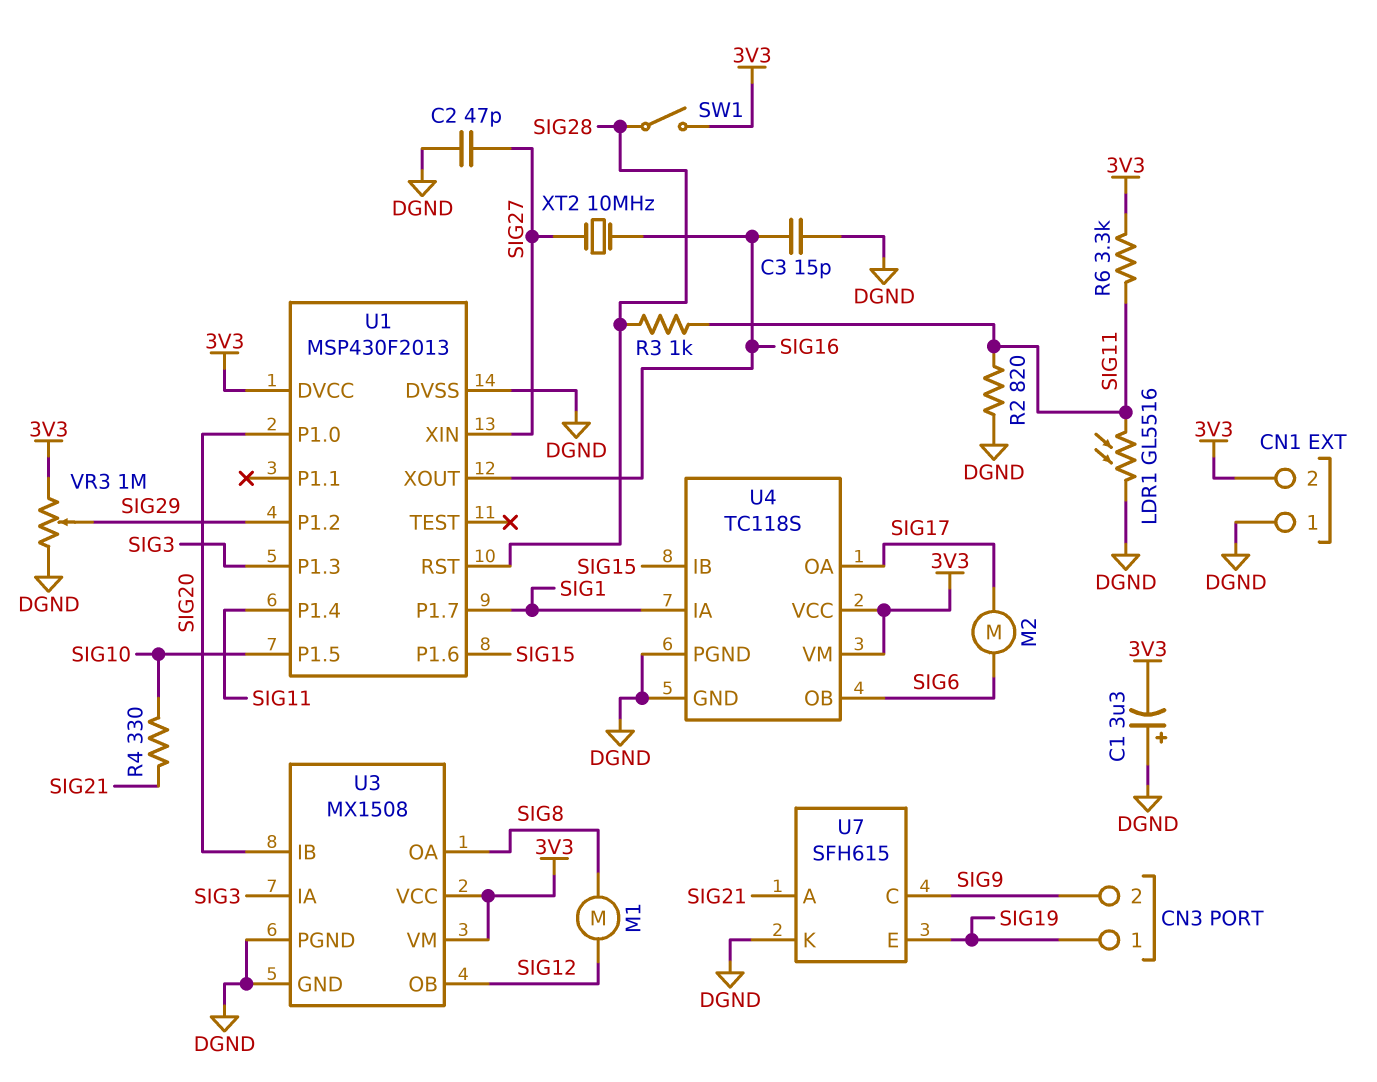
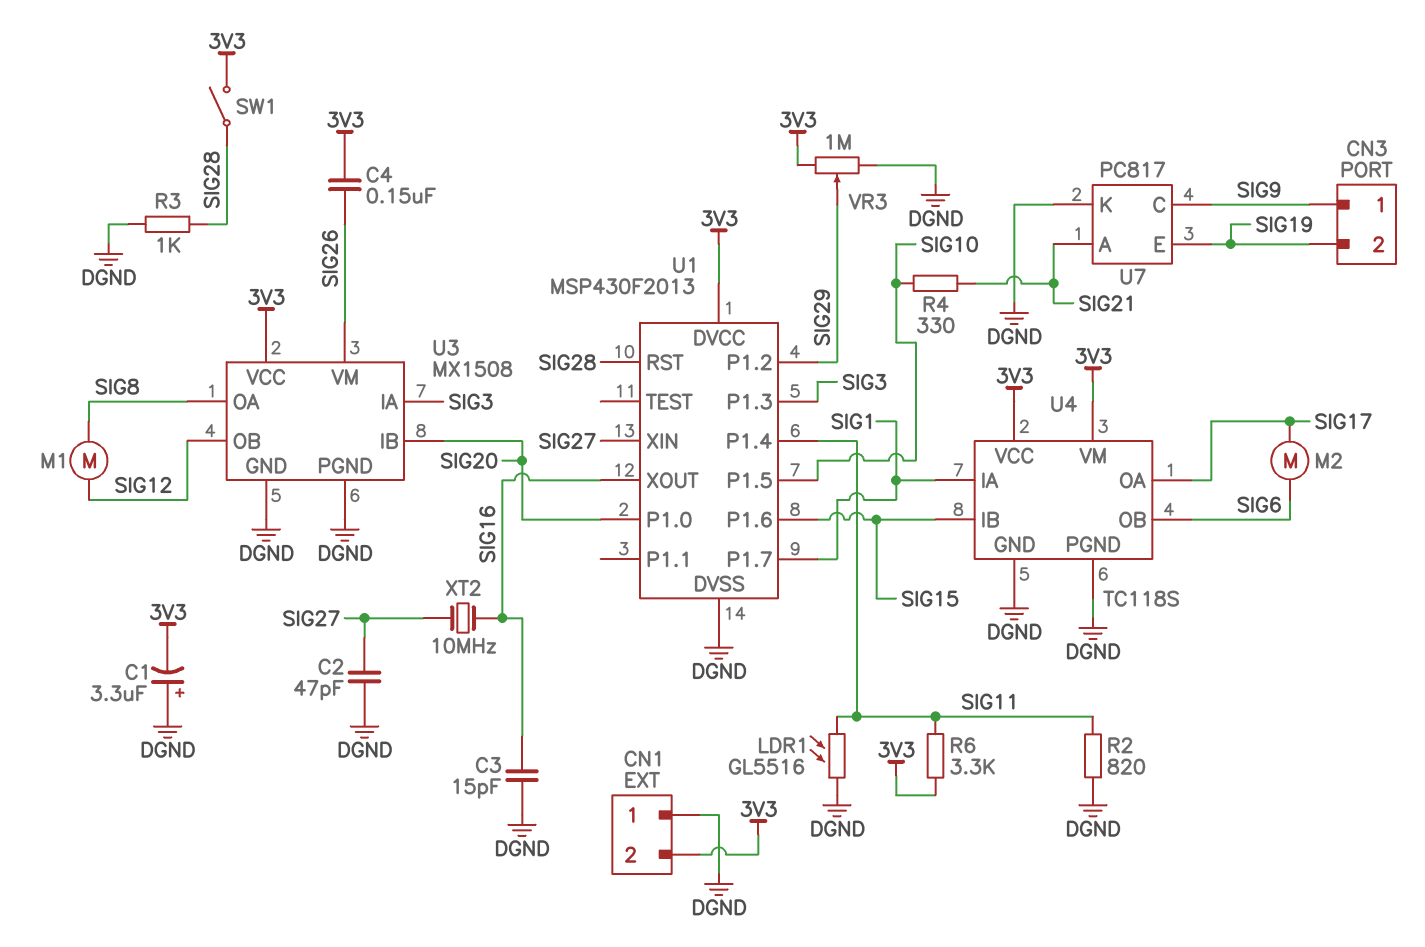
C4: none -> 150nF (3V3, SIG26)
CN3 pin 1: SIG19 -> SIG9
CN3 pin 2: SIG9 -> SIG19
R3: 1k (SIG11, SIG28) -> 1k (DGND, SIG28)
U3 pin VM: 3V3 -> SIG26
U7: SFH615 -> PC817

